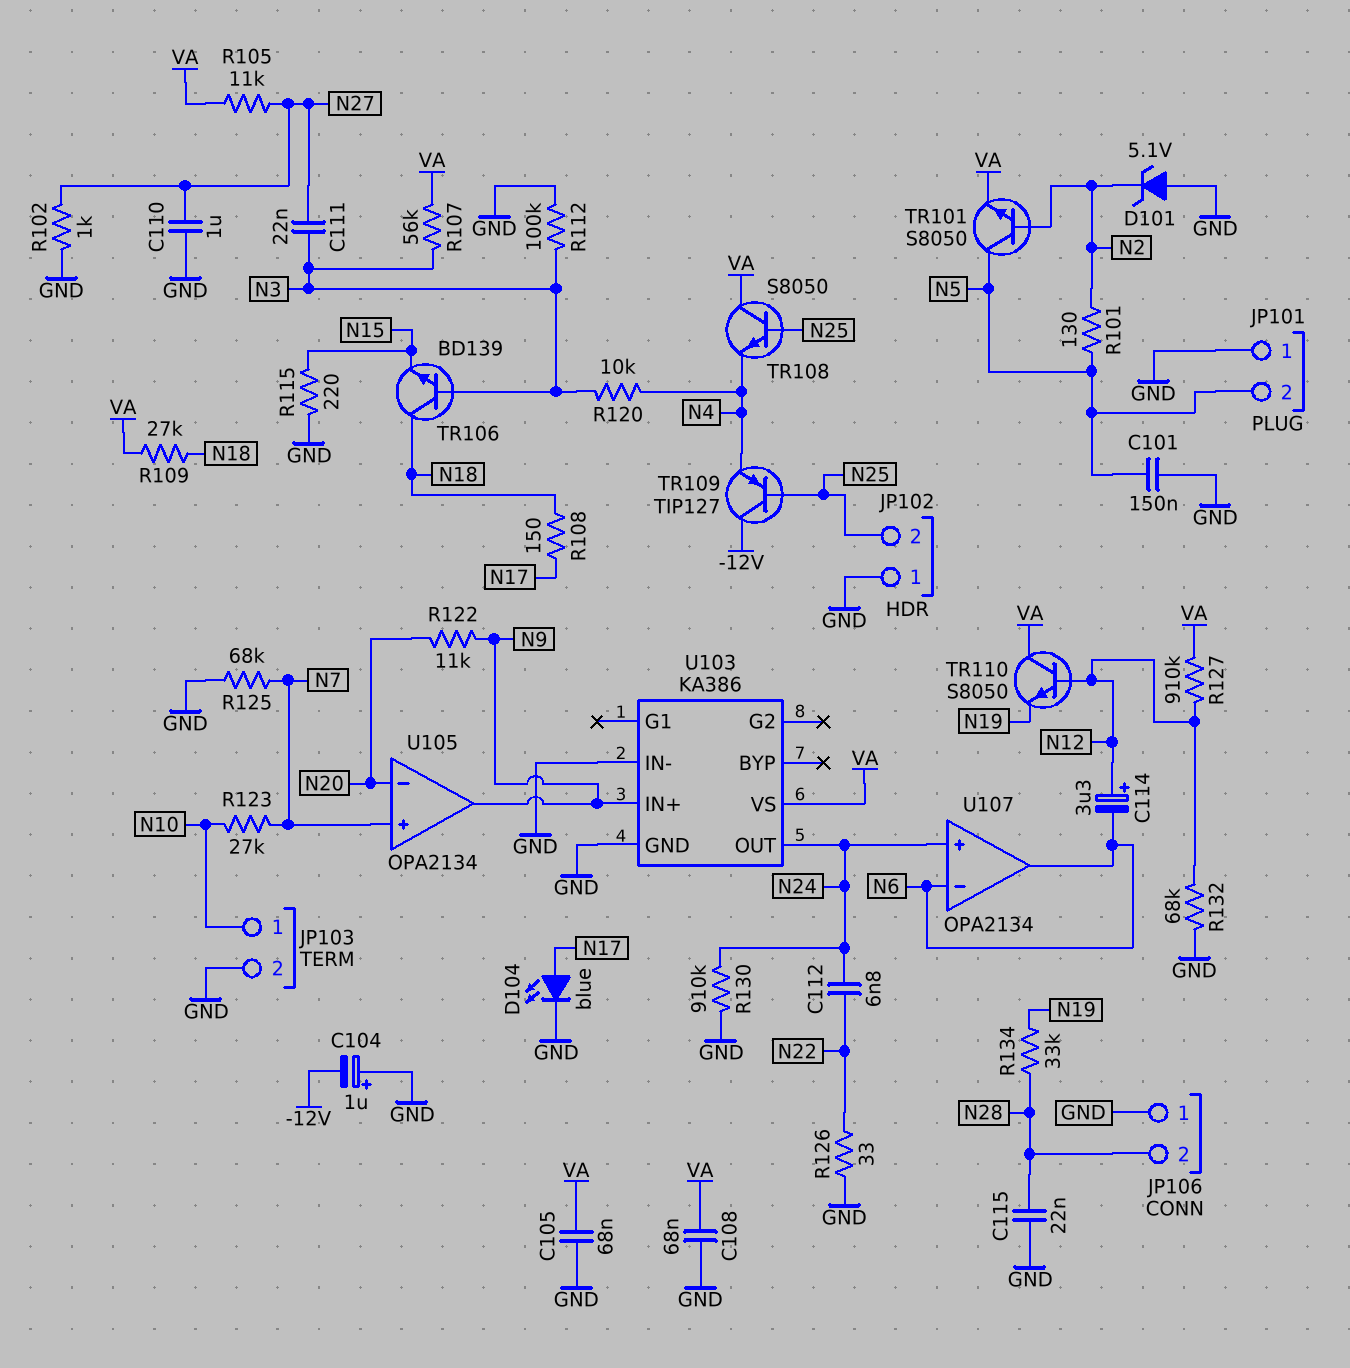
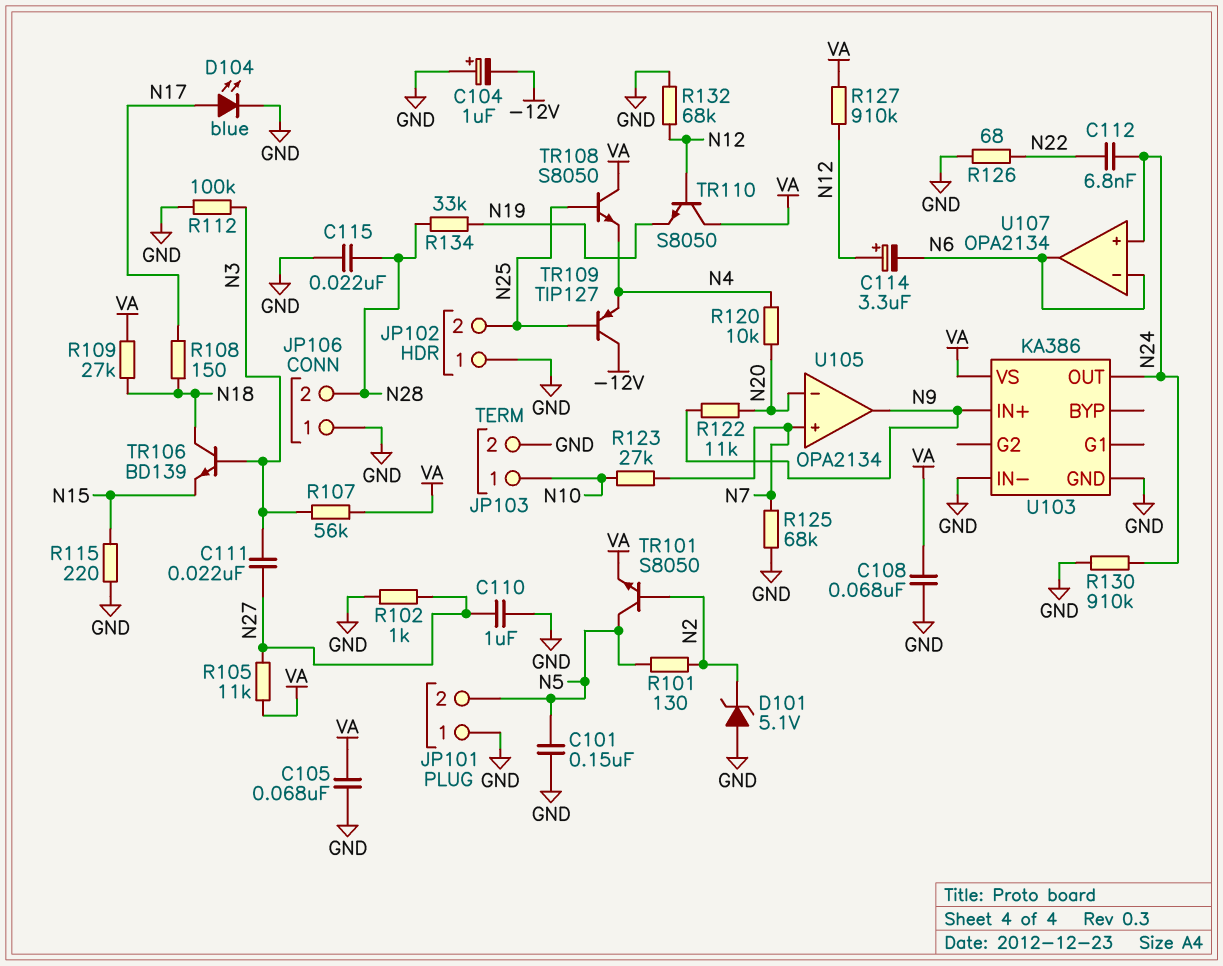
R120: 10k (N3, N4) -> 10k (N4, N20)
R126: 33 (GND, N22) -> 68 (GND, N22)

